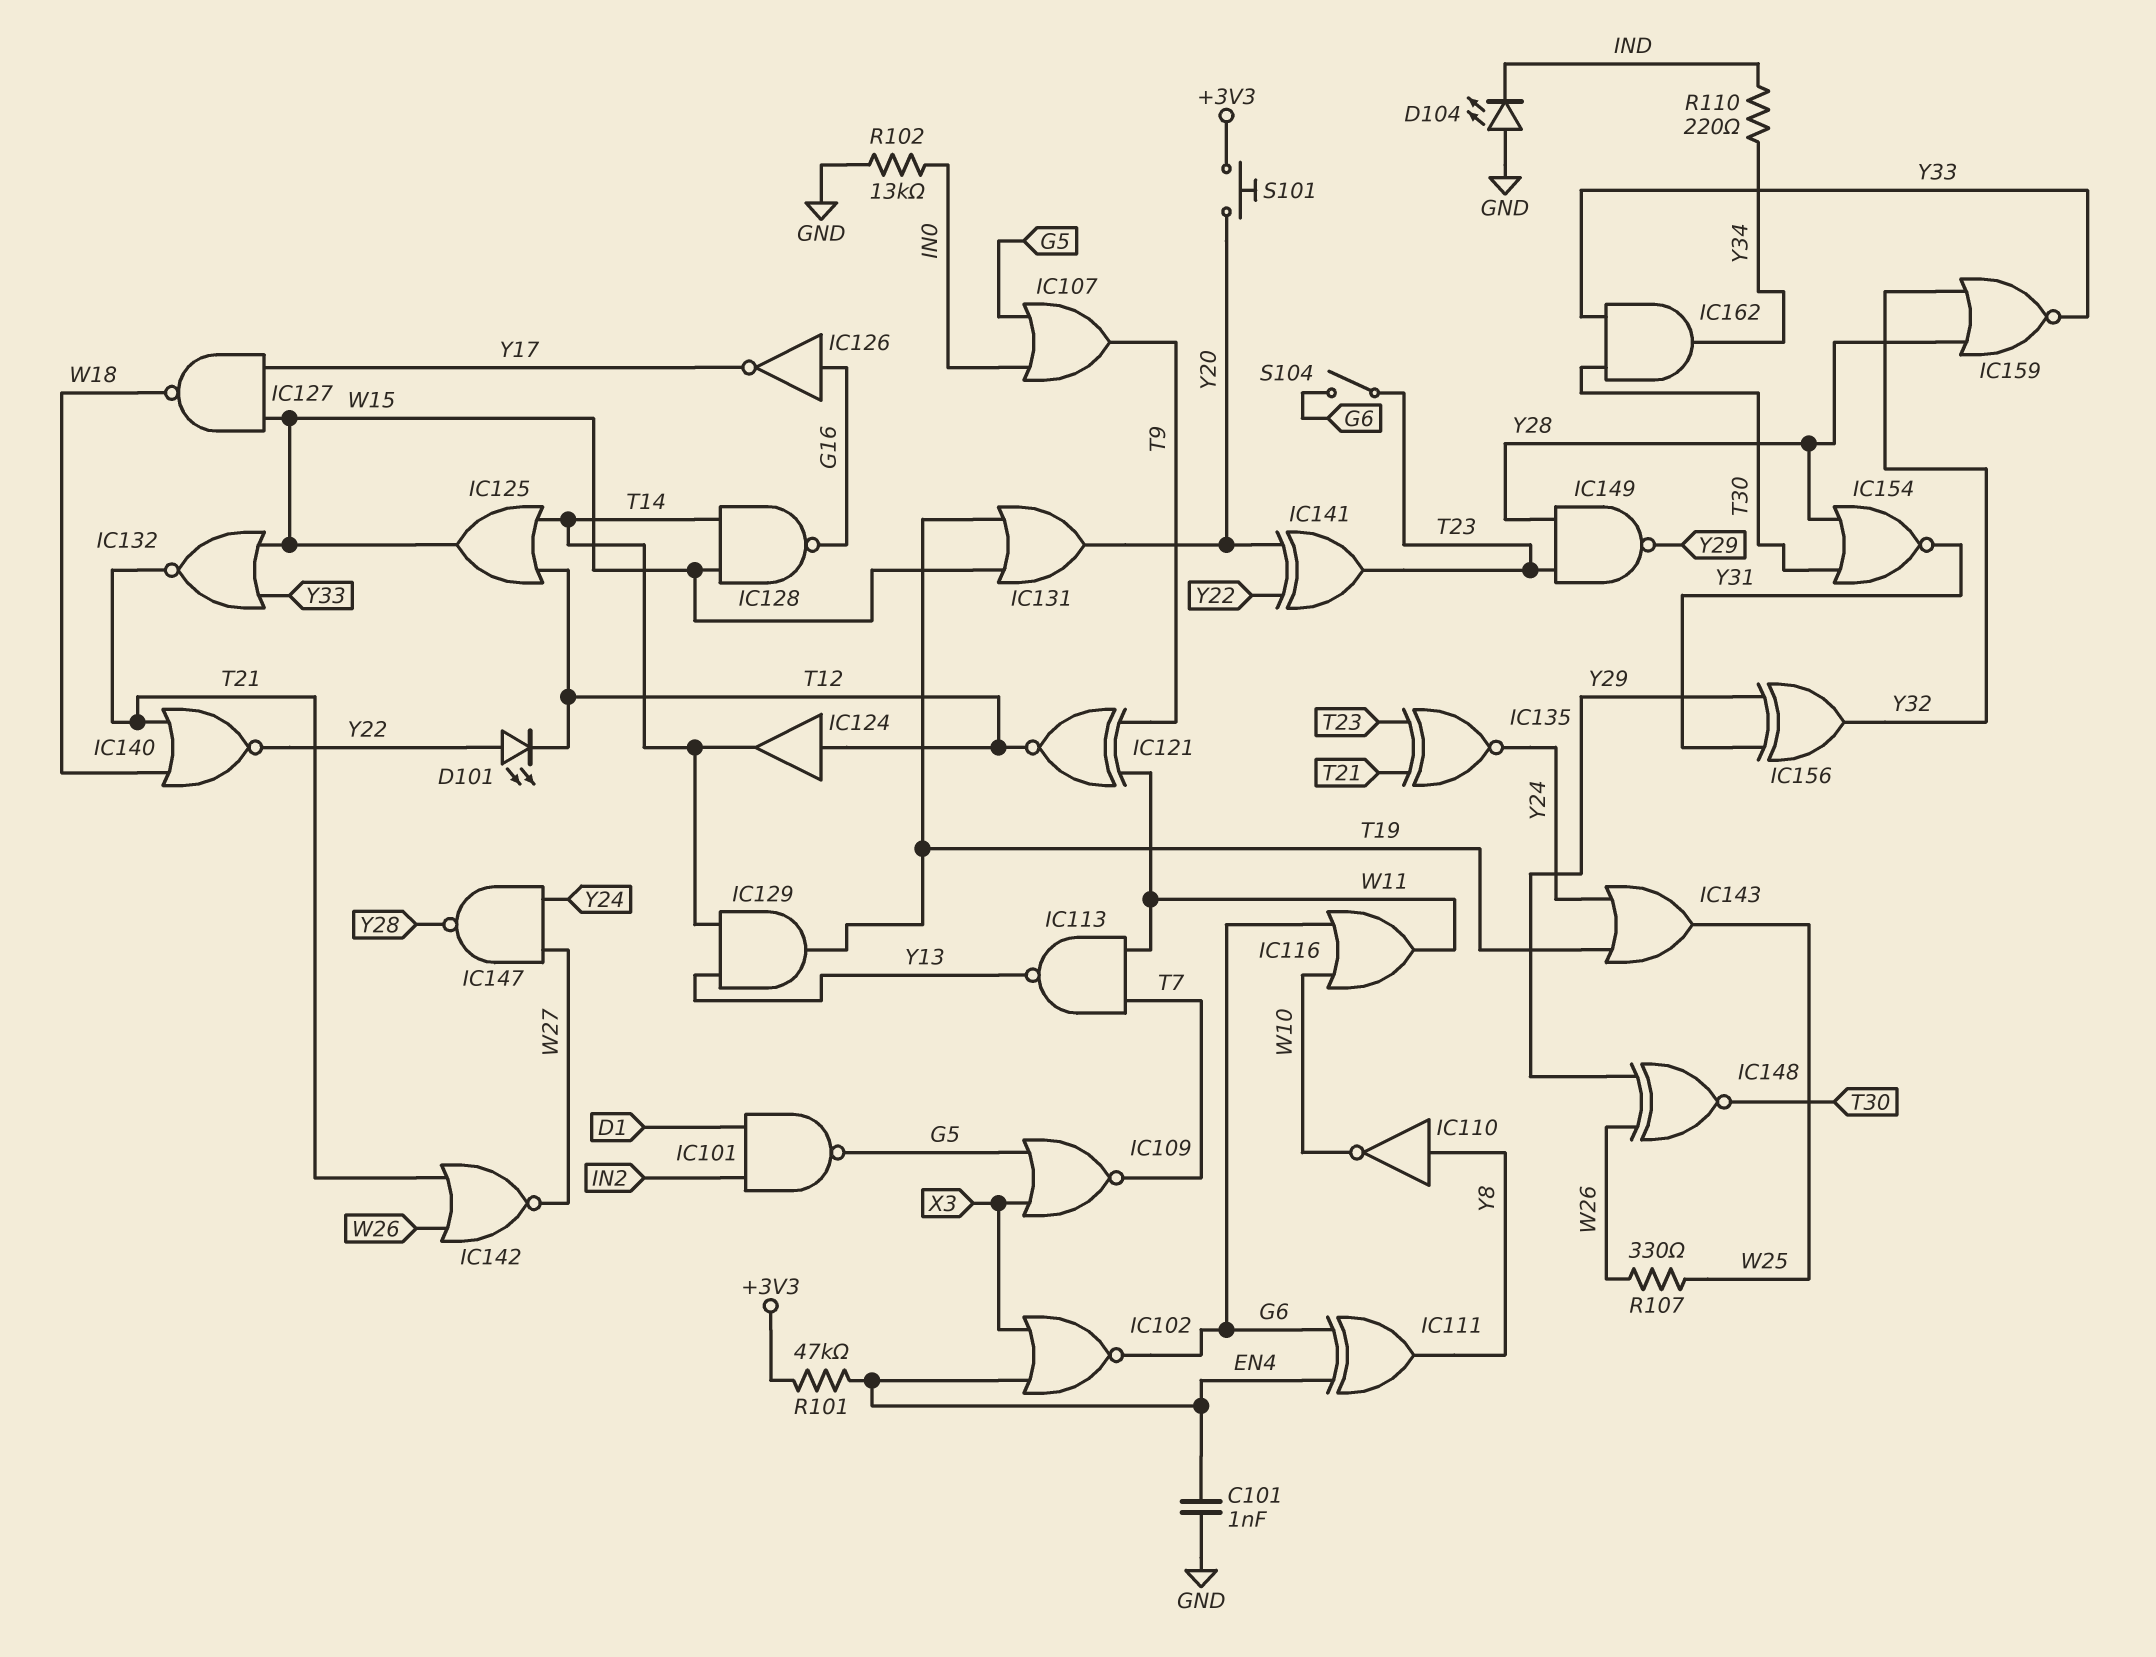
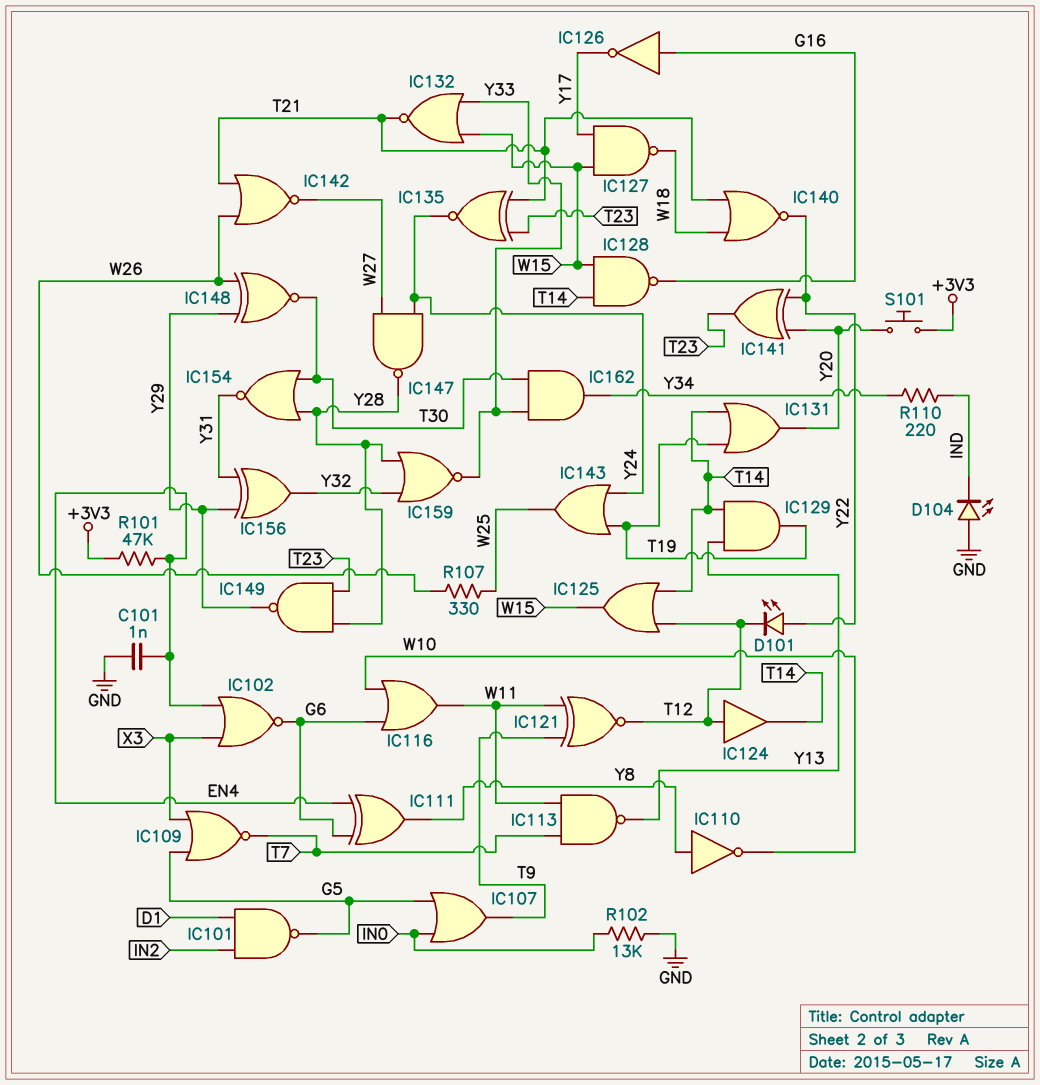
IC131: OR (in T19, in W15, out Y20) -> OR (in T14, in T19, out Y20)
S104: switch (G6, T23) -> none

